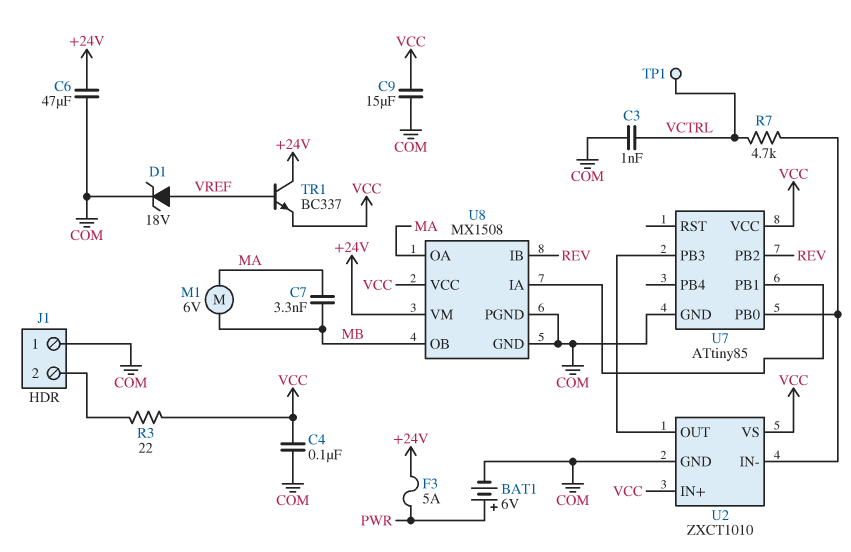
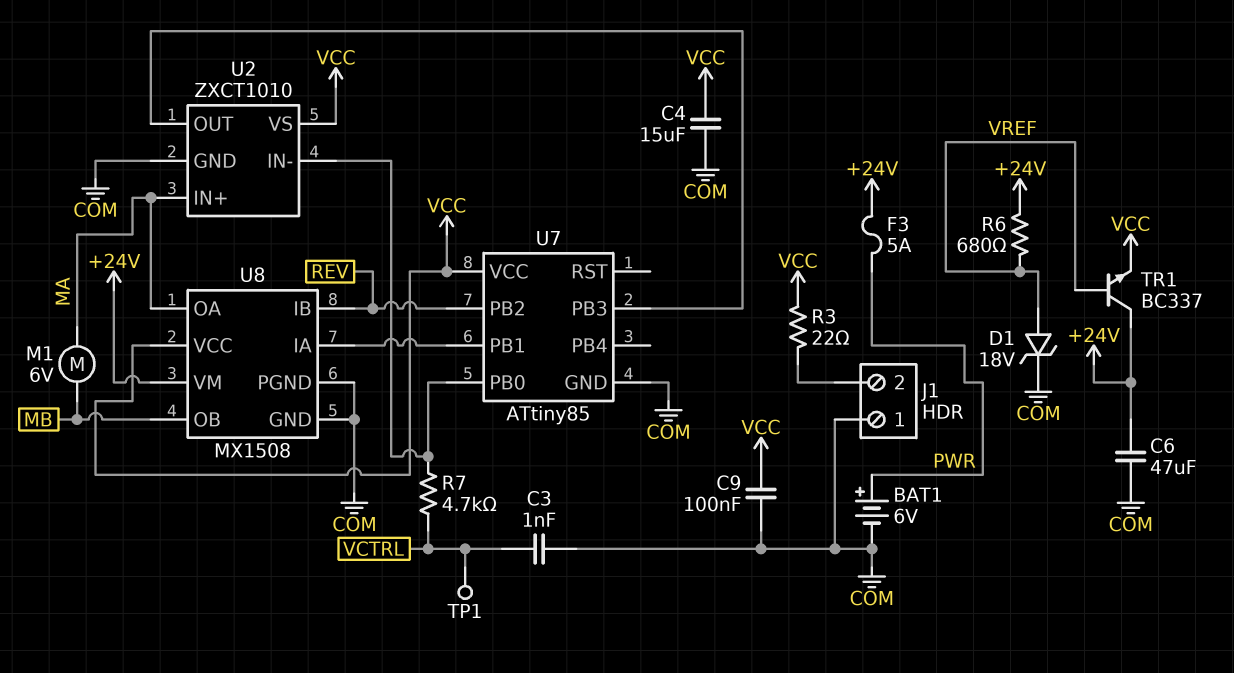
C4: 100nF (COM, VCC) -> 15uF (COM, VCC)
C7: 3.3nF (MA, MB) -> none
C9: 15uF (COM, VCC) -> 100nF (COM, VCC)
R6: none -> 680 (+24V, VREF)
U2 pin IN+: VCC -> MA

